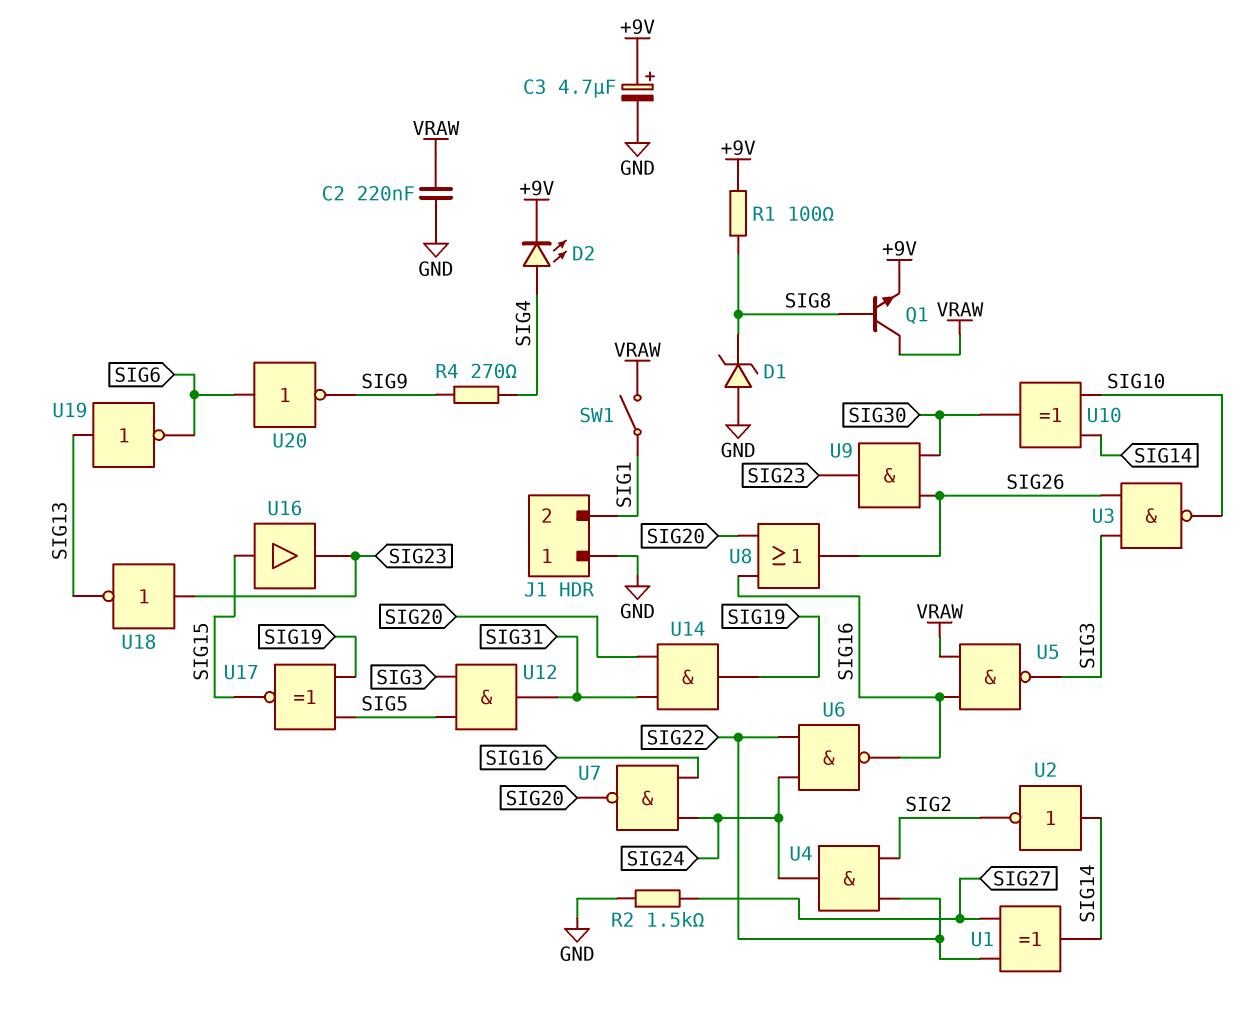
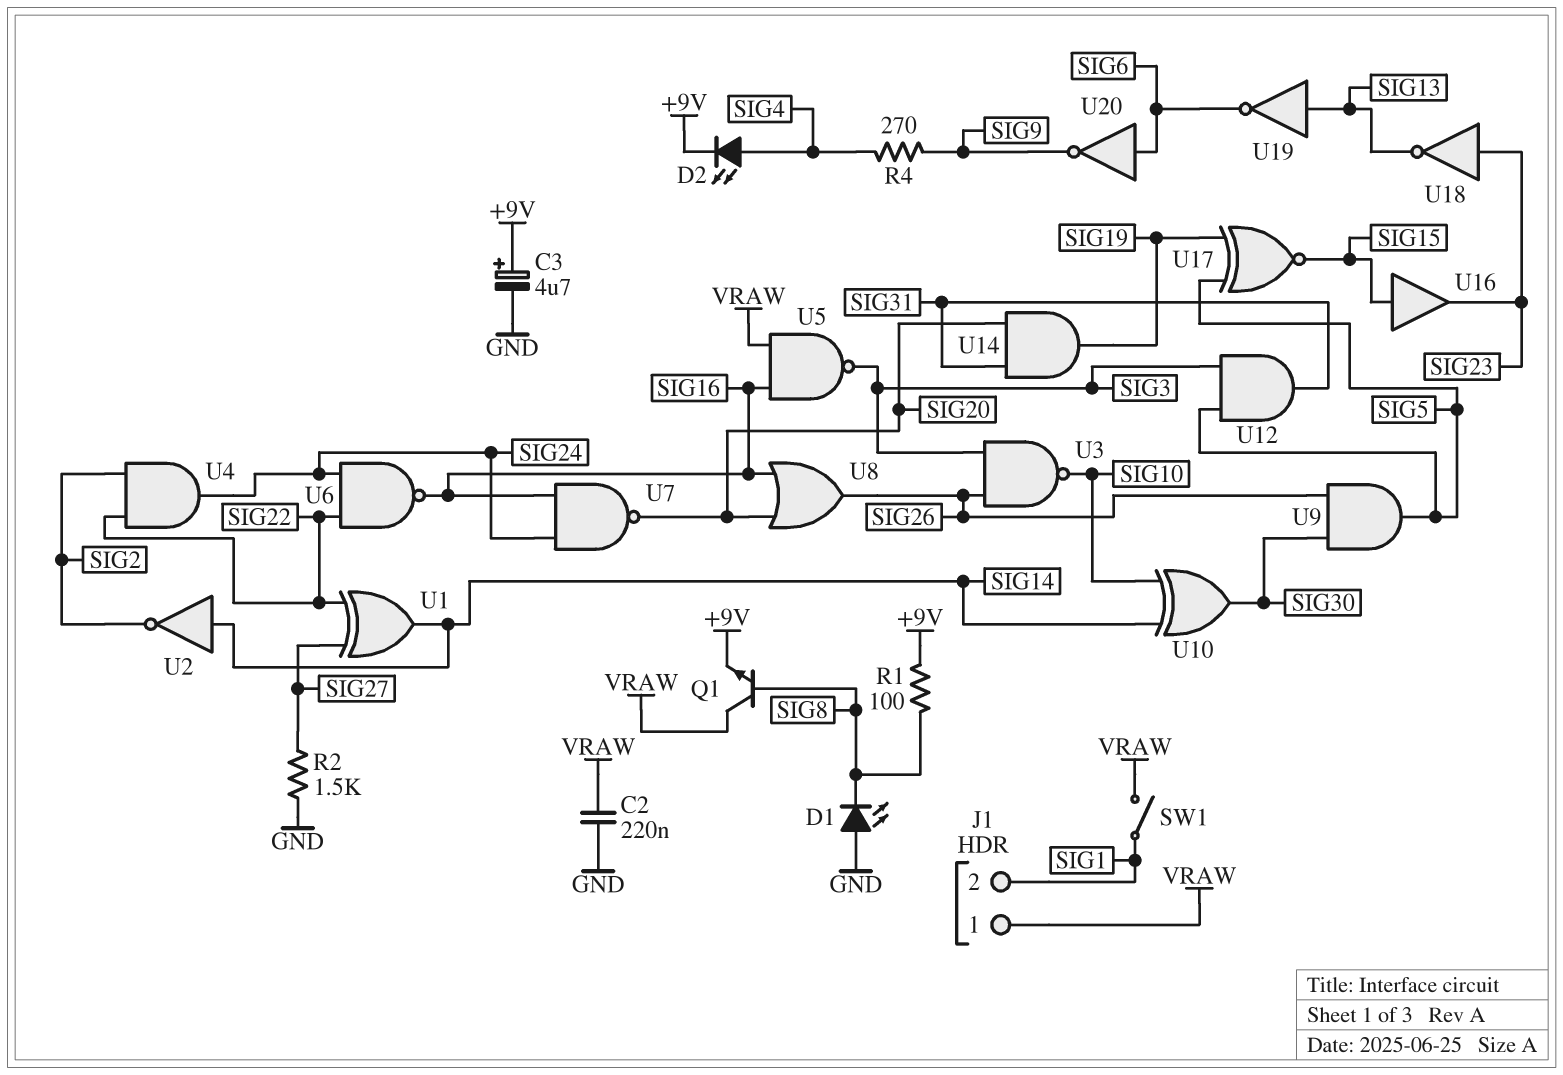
D1: zener (A GND, K SIG8) -> LED (A GND, K SIG8)
J1 pin 1: GND -> VRAW
U9: AND (in SIG26, in SIG30, out SIG23) -> AND (in SIG26, in SIG30, out SIG5)

